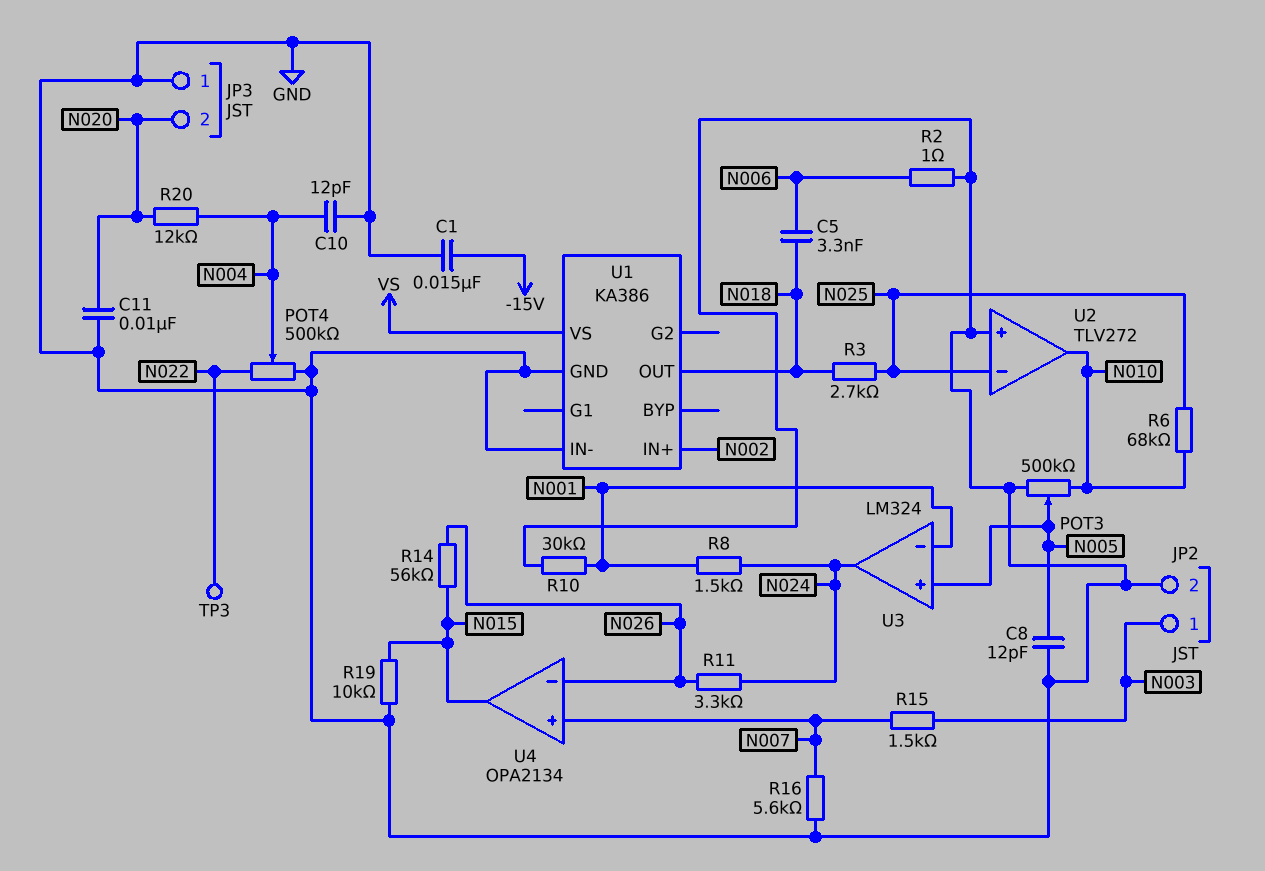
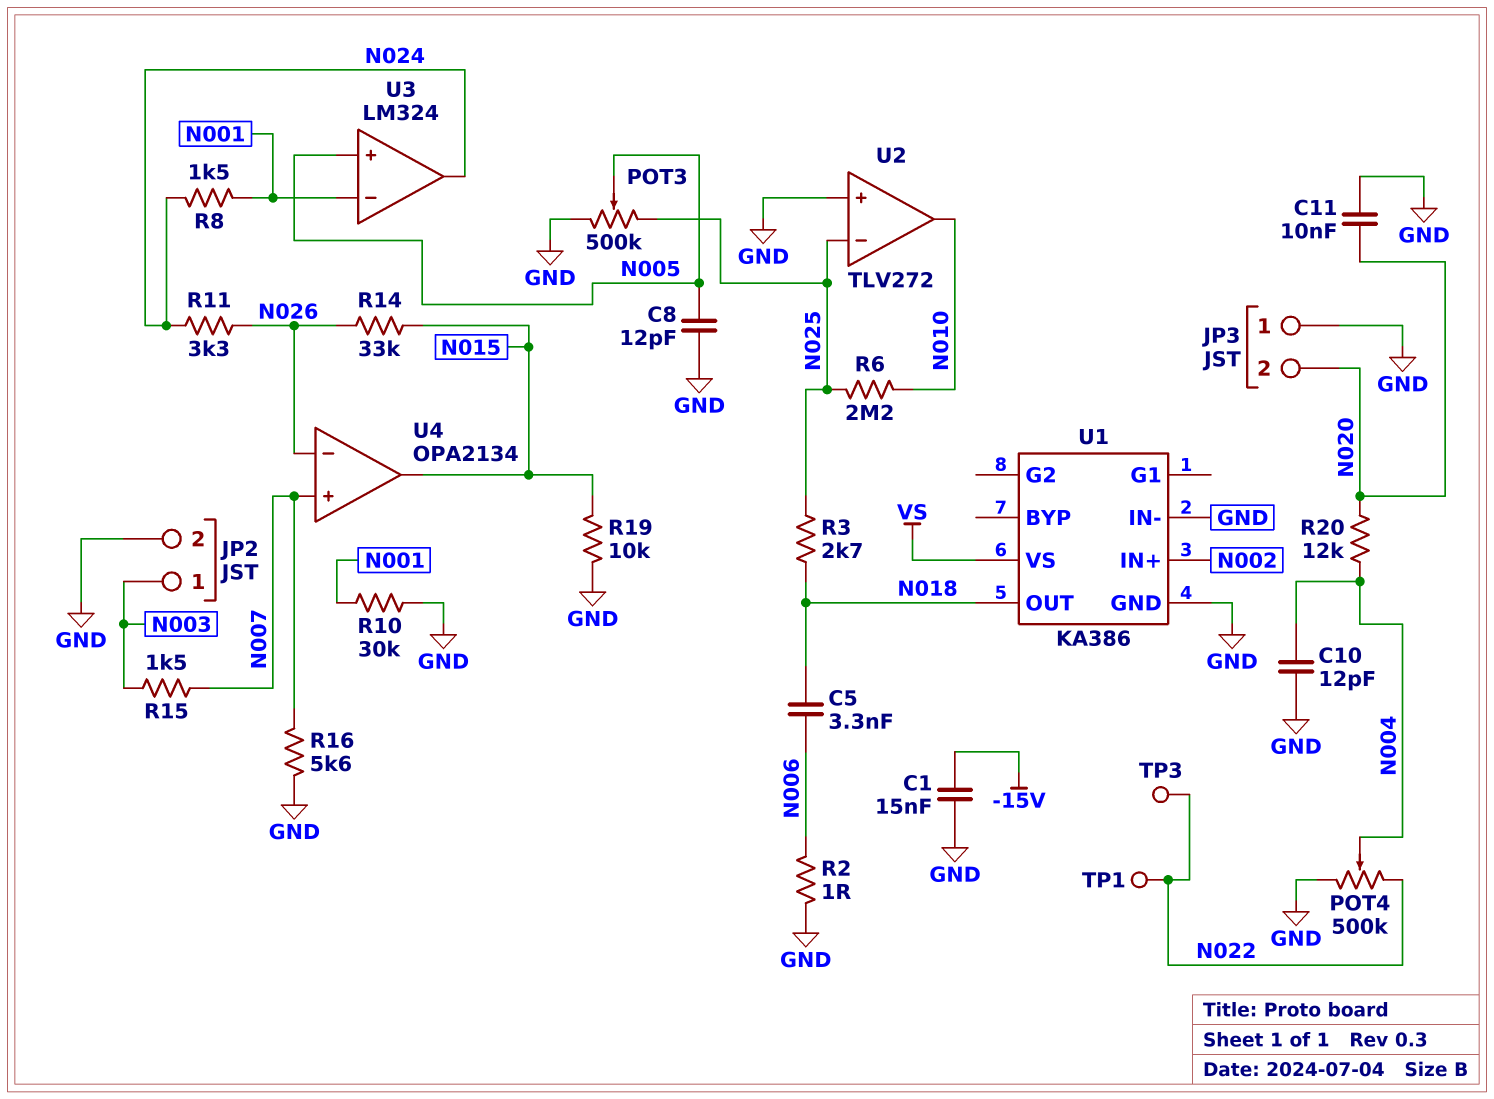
POT3: 500k (GND, N010, wiper N005) -> 500k (GND, N025, wiper N005)
R6: 68k (N010, N025) -> 2.2M (N010, N025)
R14: 56k (N015, N026) -> 33k (N015, N026)
TP1: none -> test point (N022)

